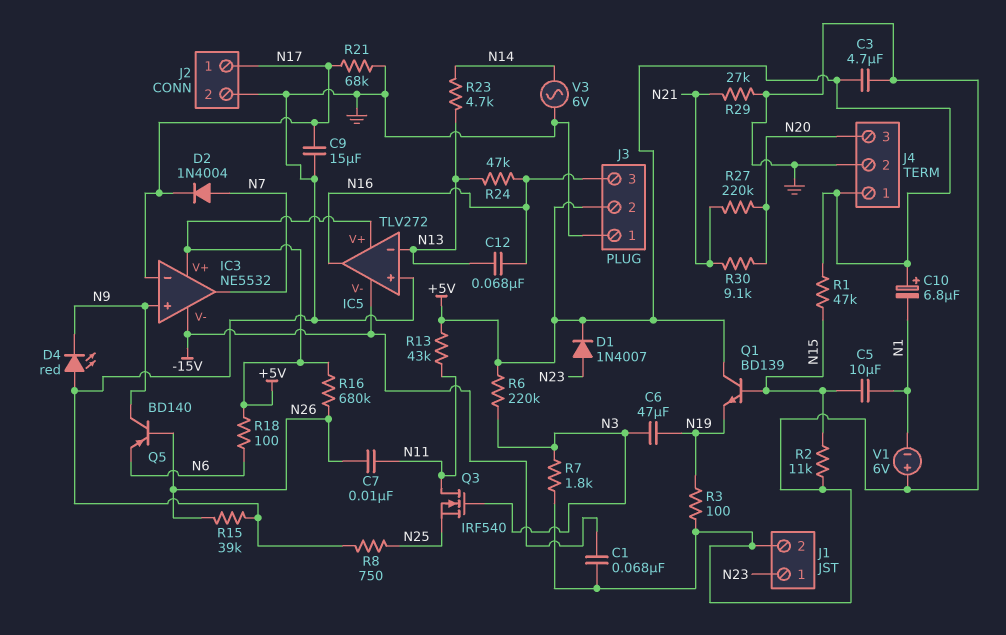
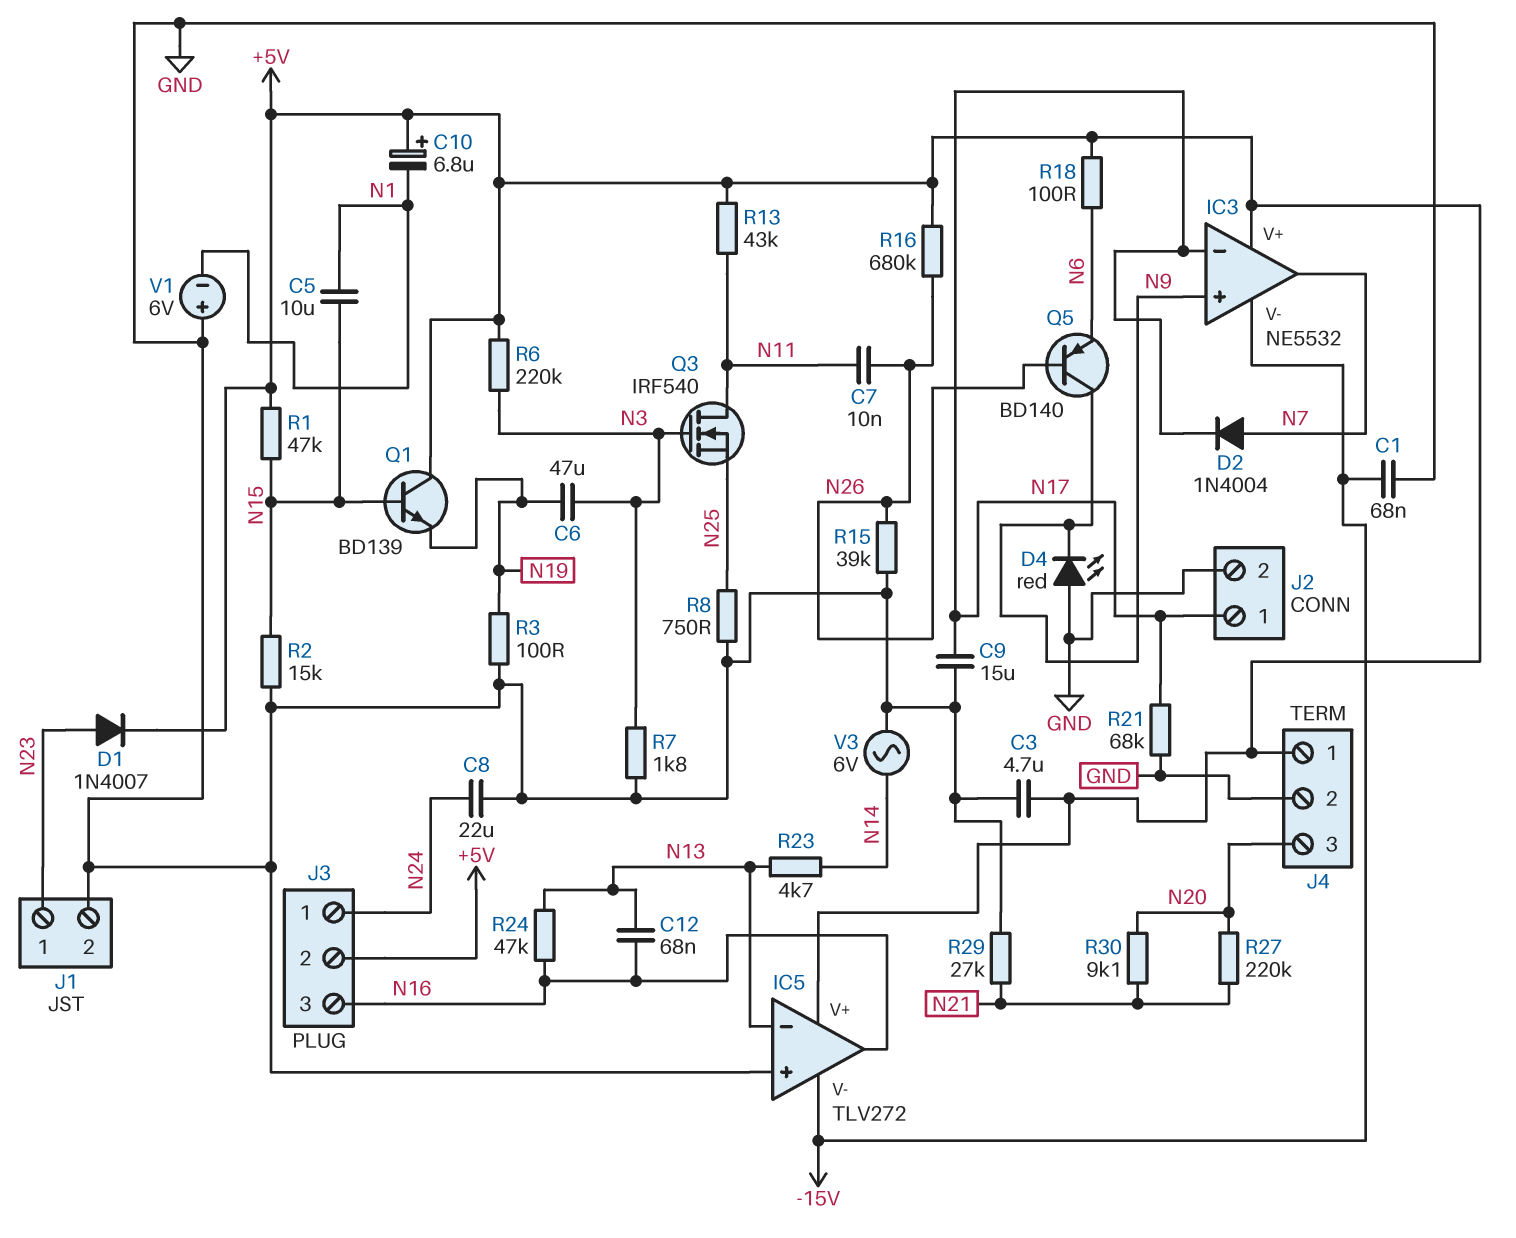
C8: none -> 22uF (GND, N24)
J3 pin 1: GND -> N24
R2: 11k (GND, N15) -> 15k (GND, N15)

